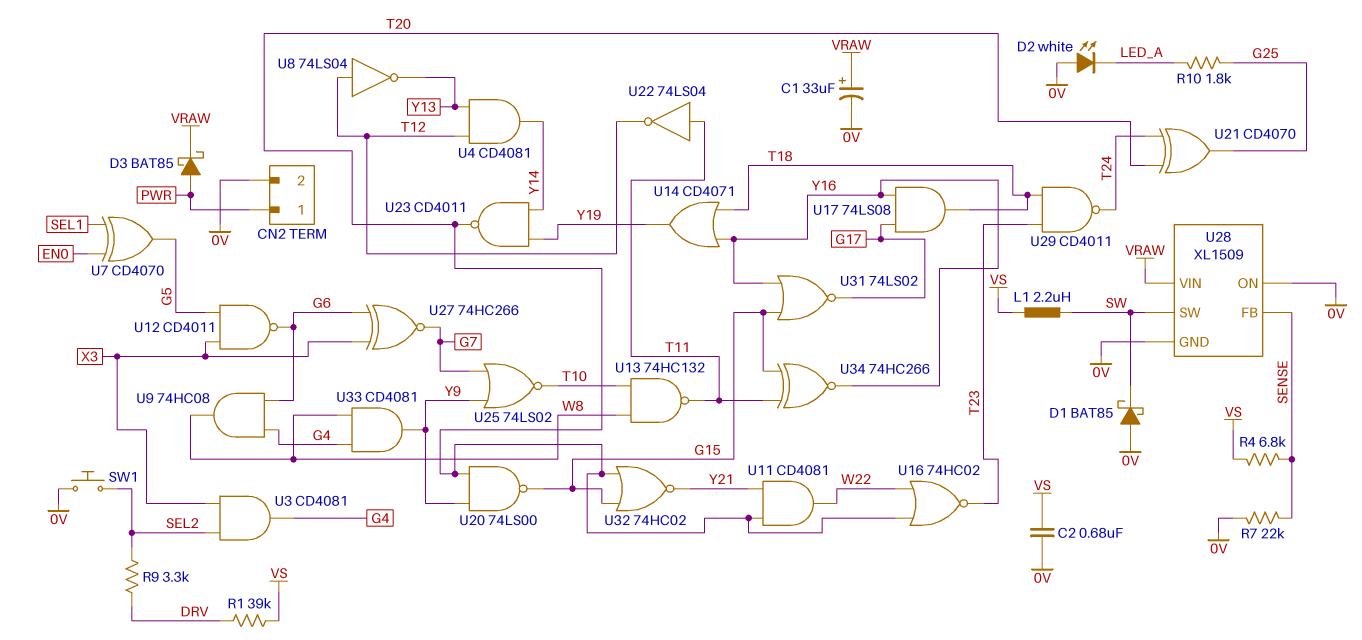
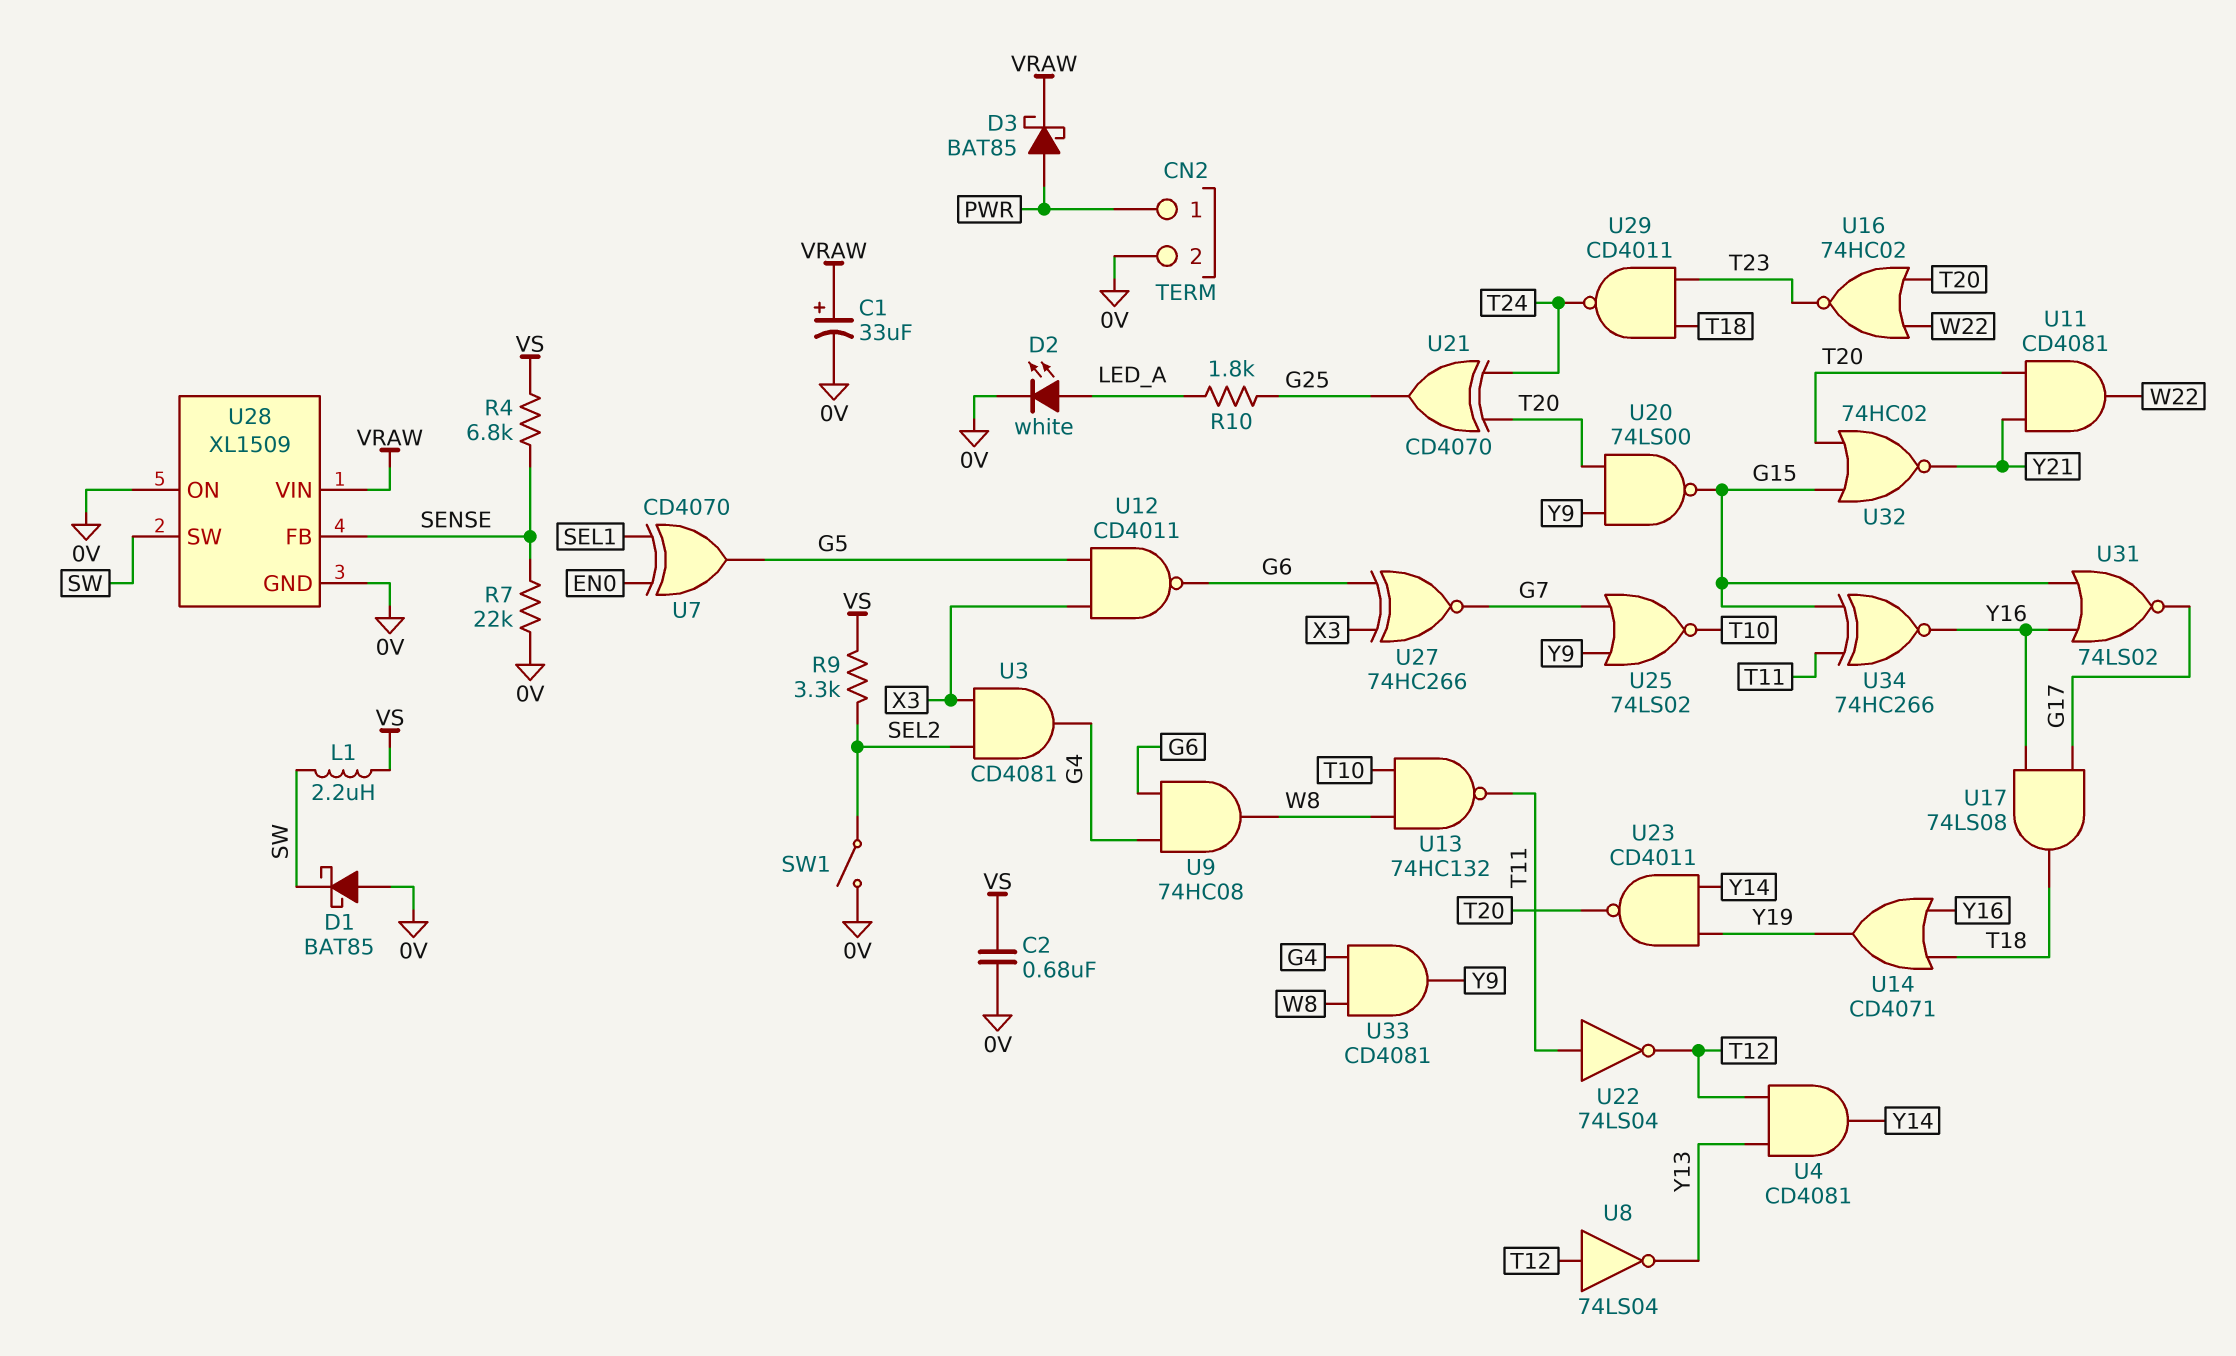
D2: LED white (A 0V, K LED_A) -> LED white (A LED_A, K 0V)
R1: 39k (DRV, VS) -> none
R9: 3.3k (DRV, SEL2) -> 3.3k (SEL2, VS)
SW1: button (0V, SEL2) -> switch (0V, SEL2)

